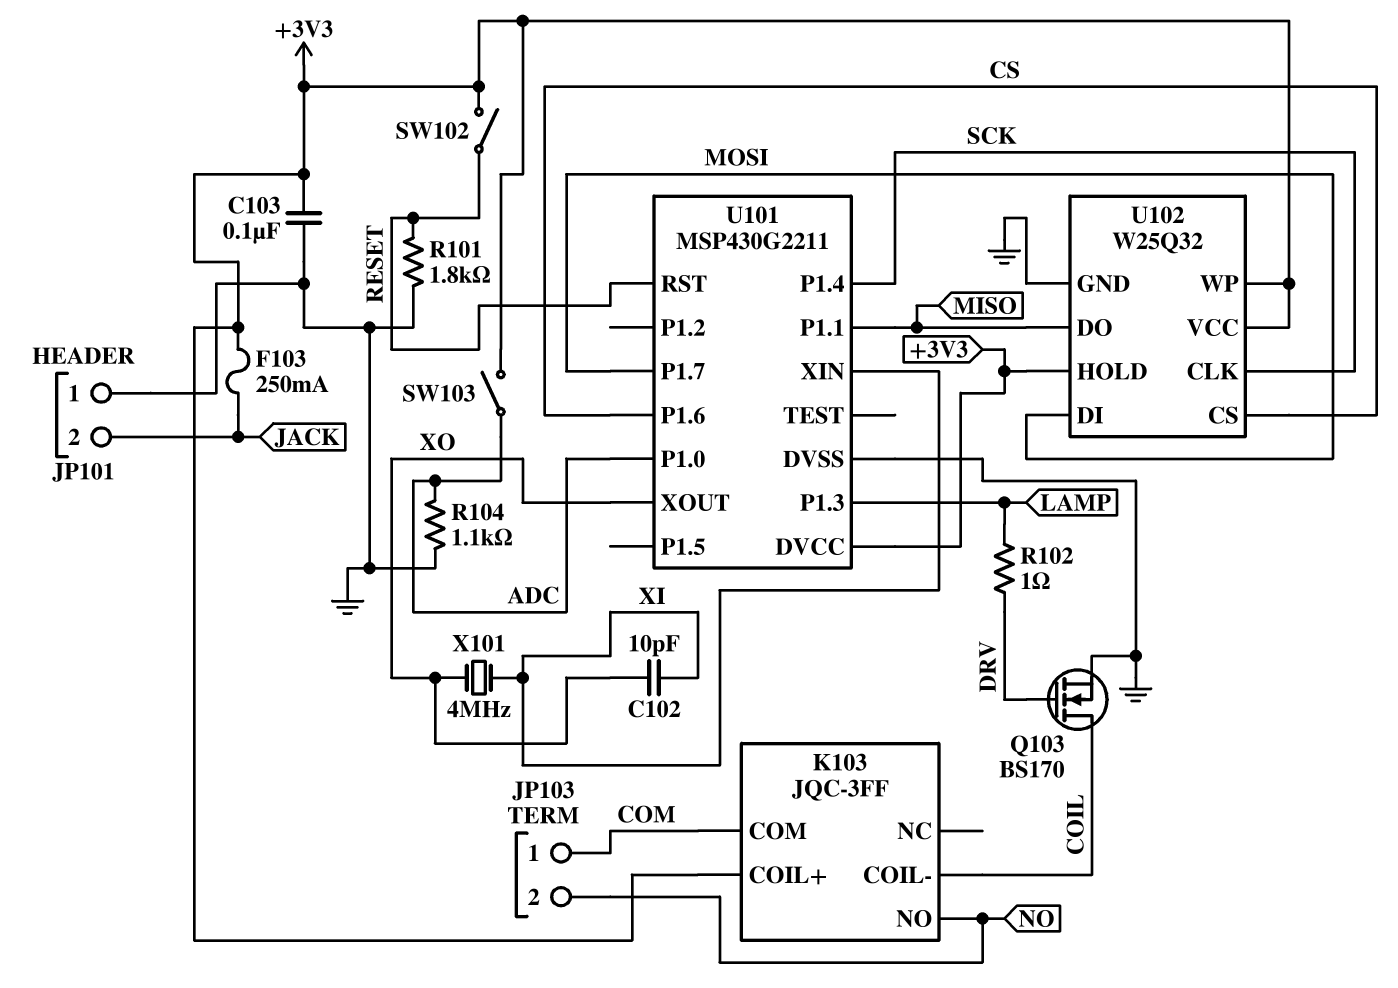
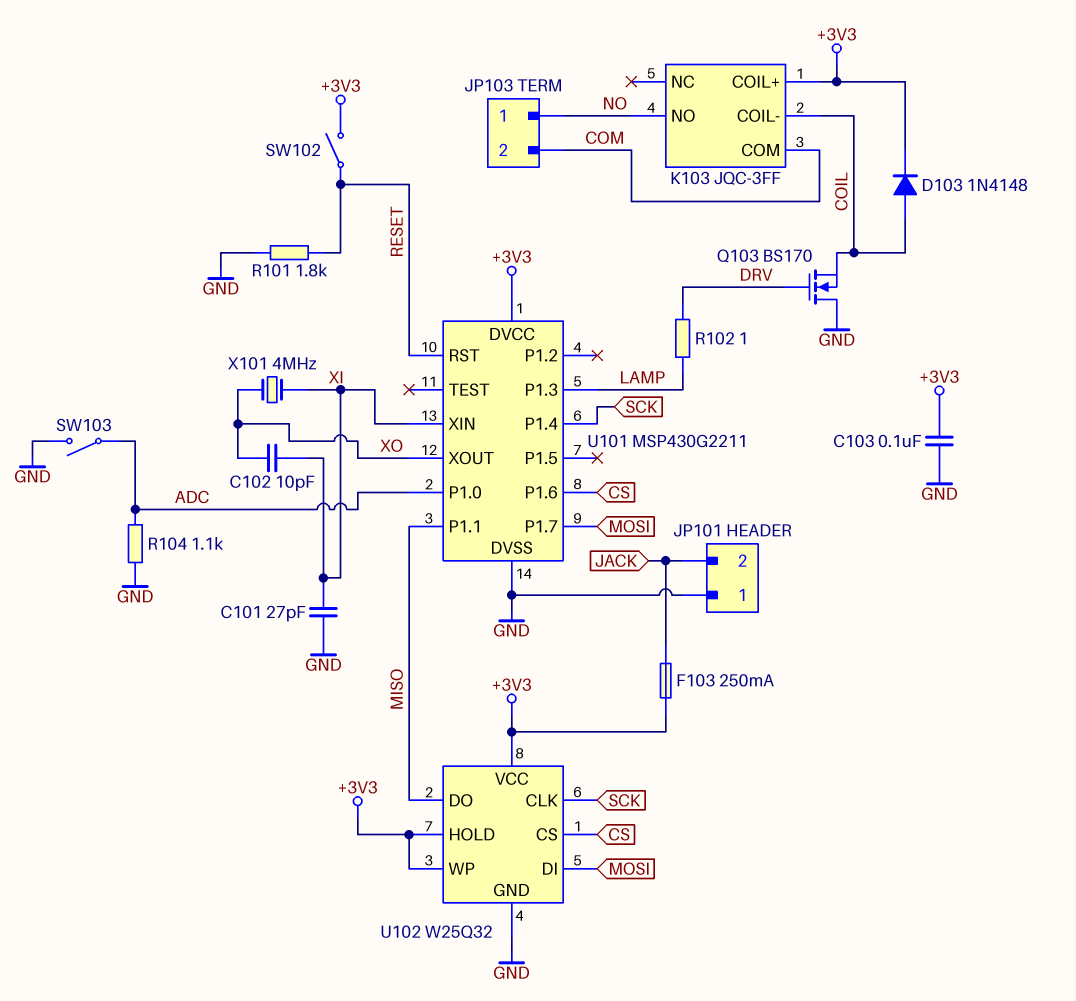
C101: none -> 27pF (GND, XI)
D103: none -> diode 1N4148 (A COIL, K +3V3)
JP103 pin 1: COM -> NO
JP103 pin 2: NO -> COM
Q103: NMOS BS170 (G DRV, D COIL, S GND) -> NMOS BS170 (G DRV, D GND, S COIL)
SW103: switch (+3V3, ADC) -> switch (ADC, GND)

